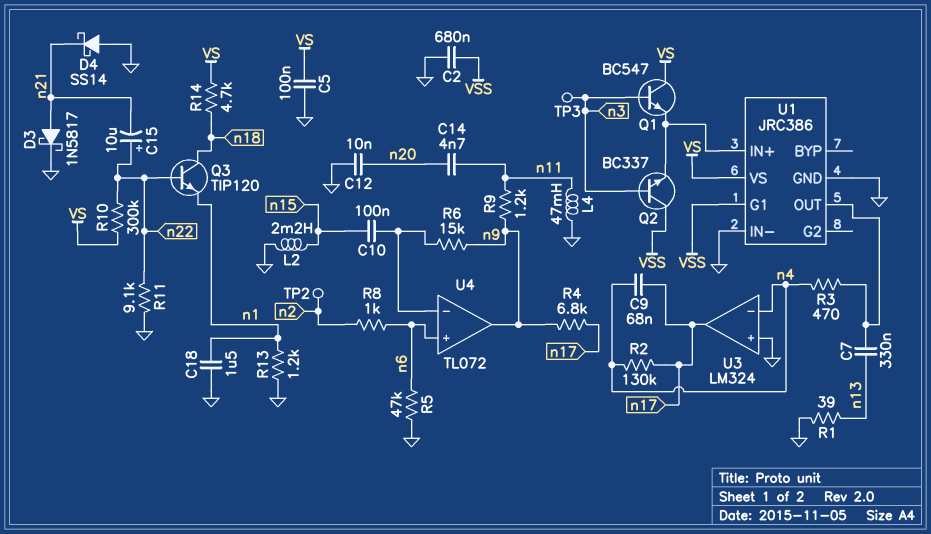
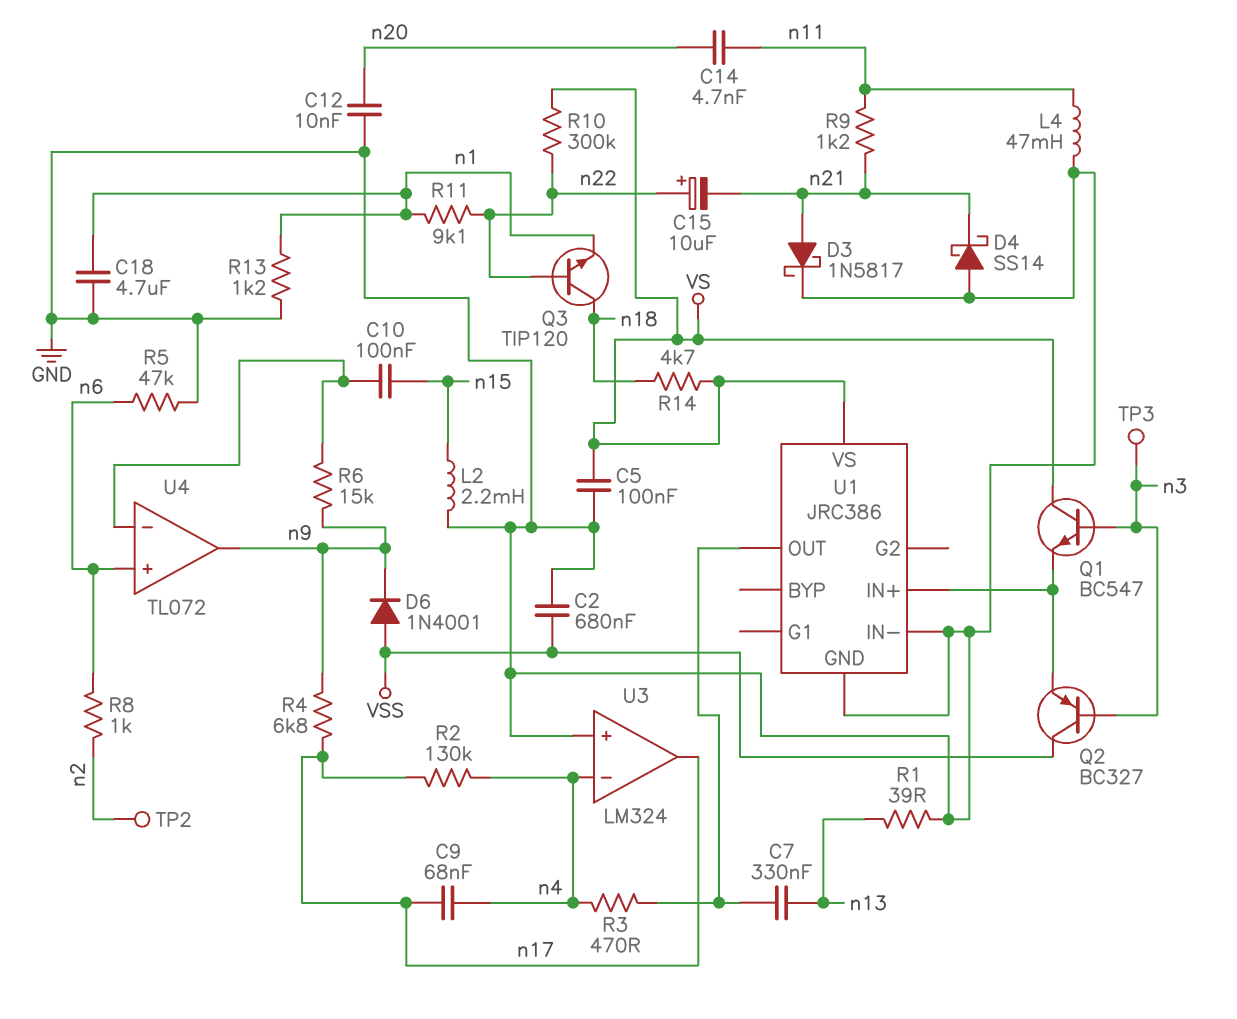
C18: 1.5uF (GND, n1) -> 4.7uF (GND, n1)
D6: none -> diode 1N4001 (A VSS, K n9)
Q2: NPN BC337 (B n3, C VSS, E U1/IN+) -> PNP BC327 (B n3, C VSS, E U1/IN+)
R9: 1.2k (n9, n11) -> 1.2k (n11, n21)
R11: 9.1k (GND, n22) -> 9.1k (n1, n22)
U1 pin G1: VSS -> none

